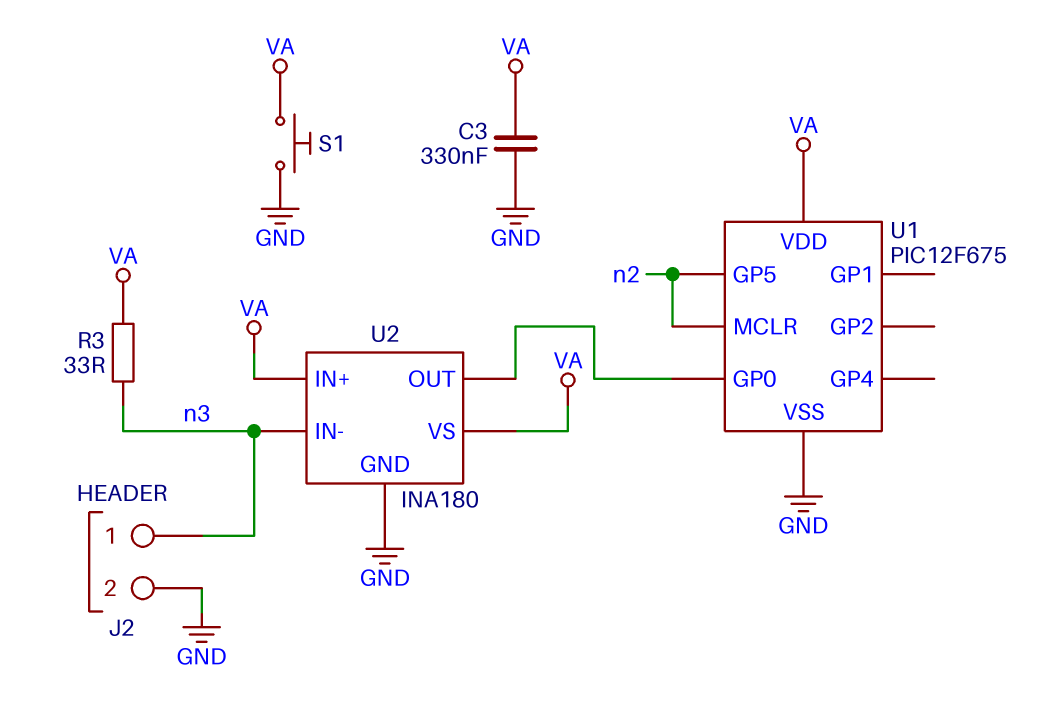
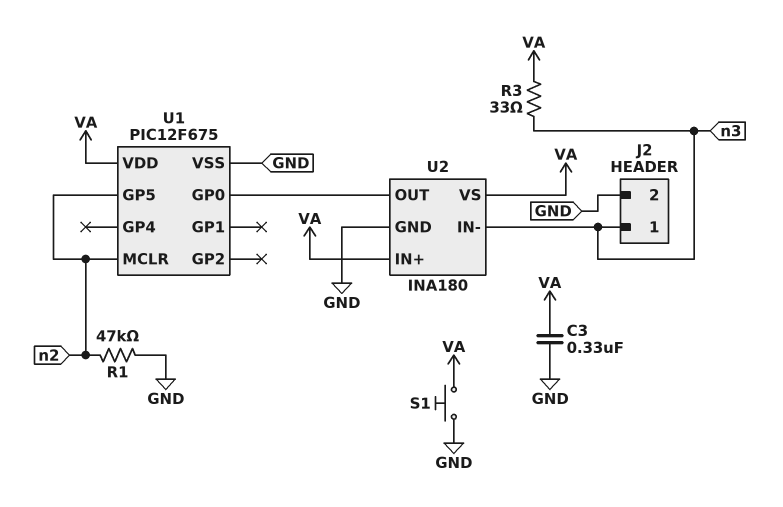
R1: none -> 47k (GND, n2)

